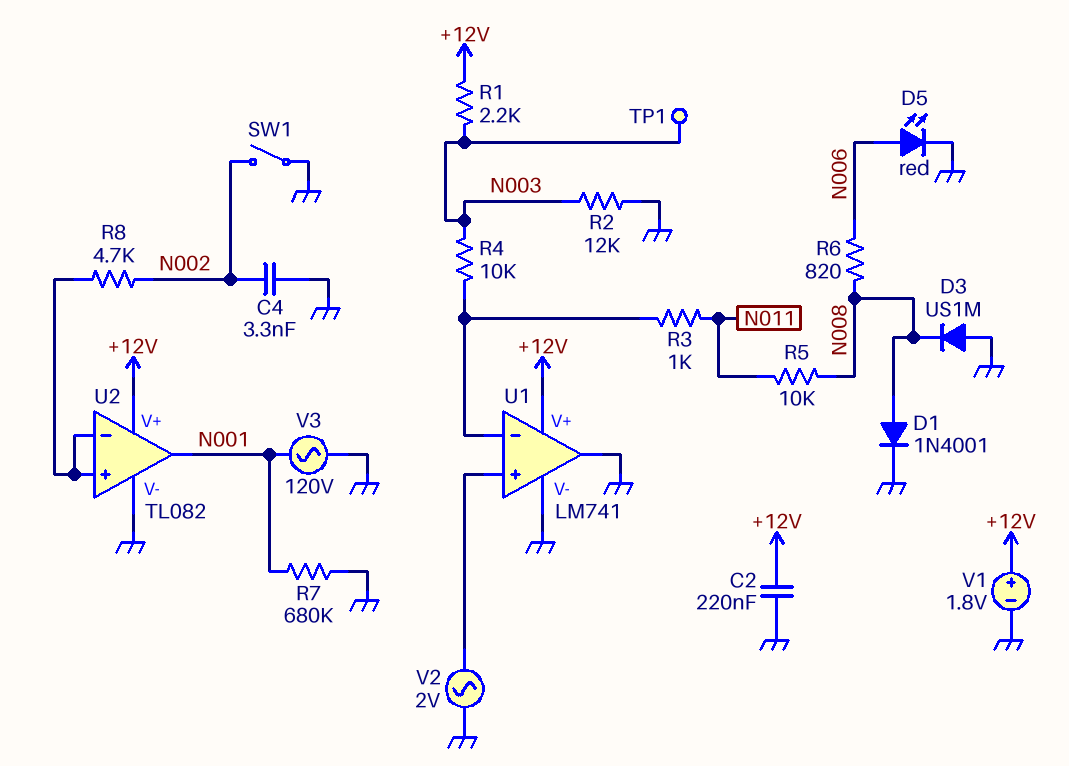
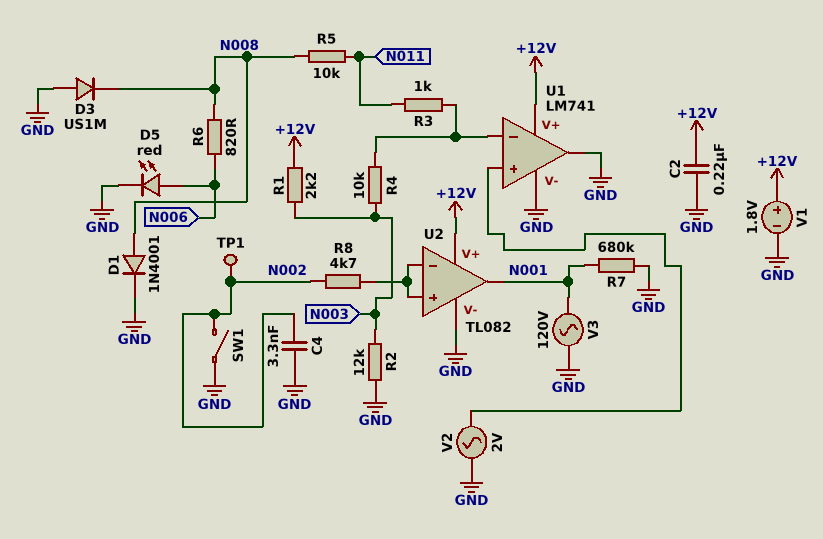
TP1: test point (N003) -> test point (N002)

